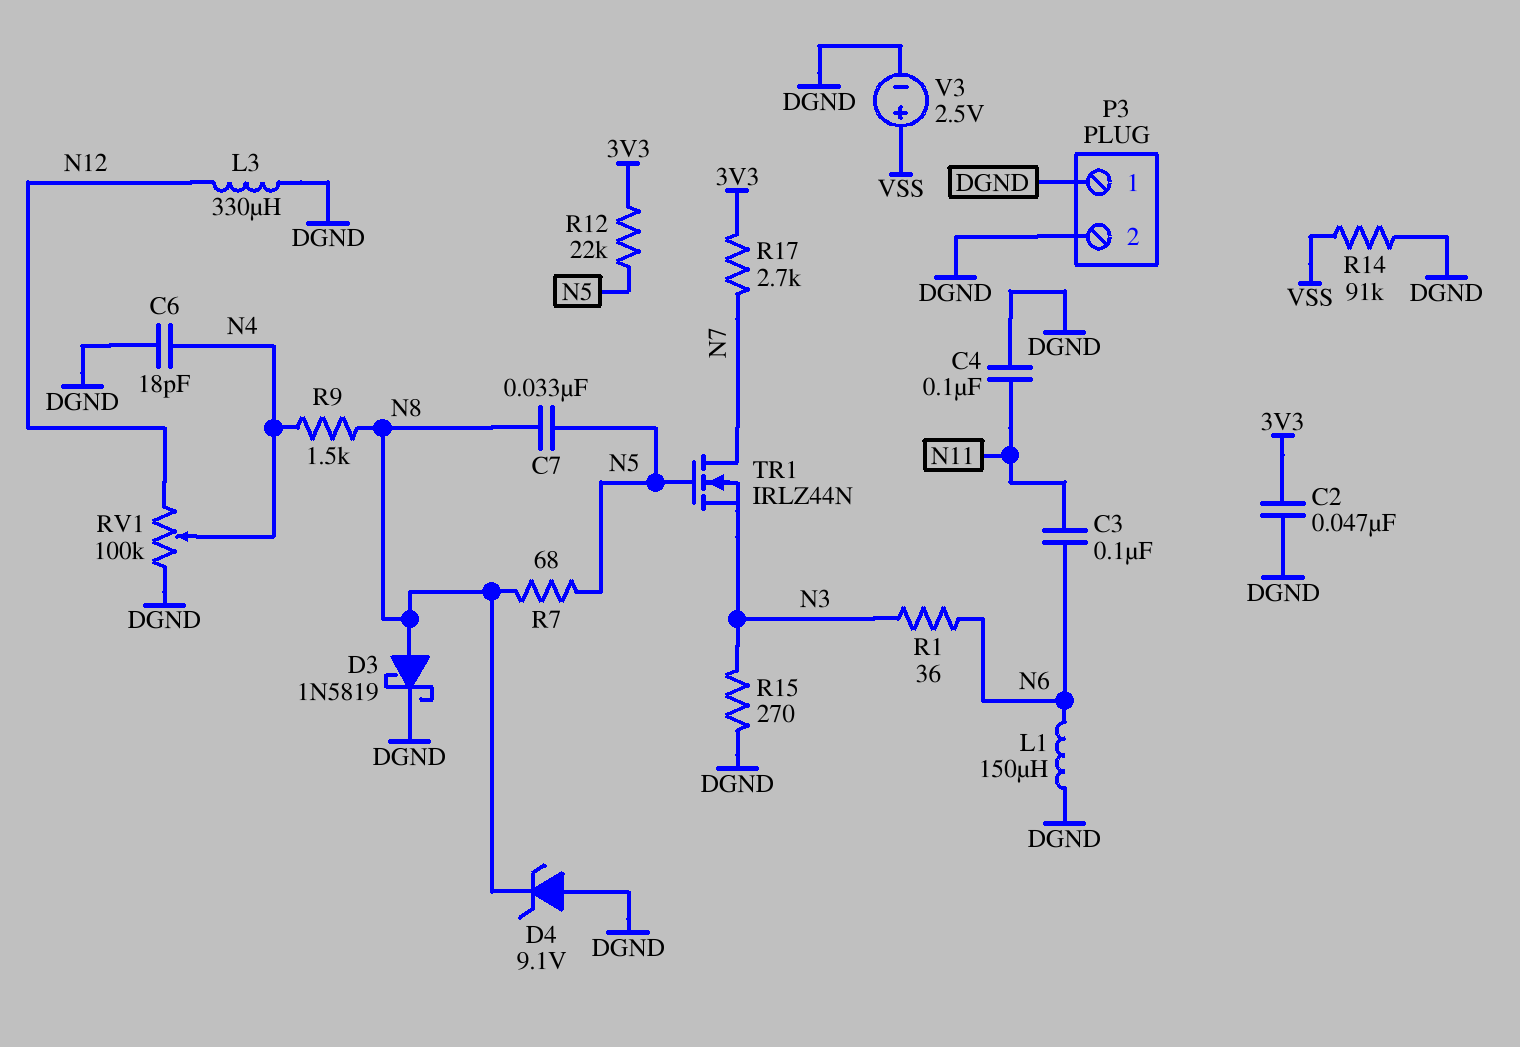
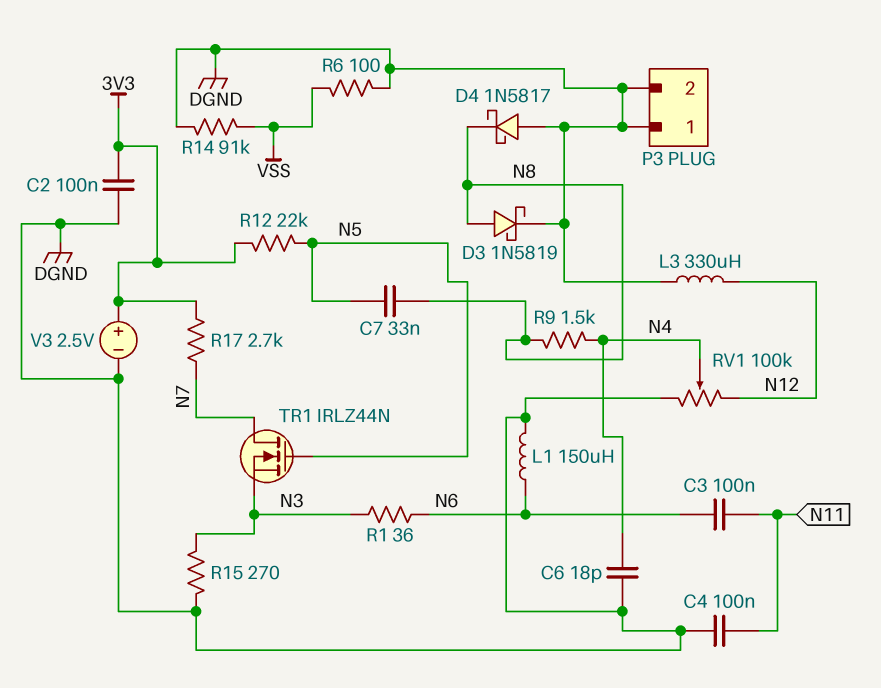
C2: 47nF (3V3, DGND) -> 100nF (3V3, DGND)
D4: zener 9.1V (A DGND, K N8) -> schottky 1N5817 (A DGND, K N8)
R6: none -> 100 (DGND, VSS)
R7: 68 (N5, N8) -> none
V3: 2.5V (plus VSS, minus DGND) -> 2.5V (plus 3V3, minus DGND)

